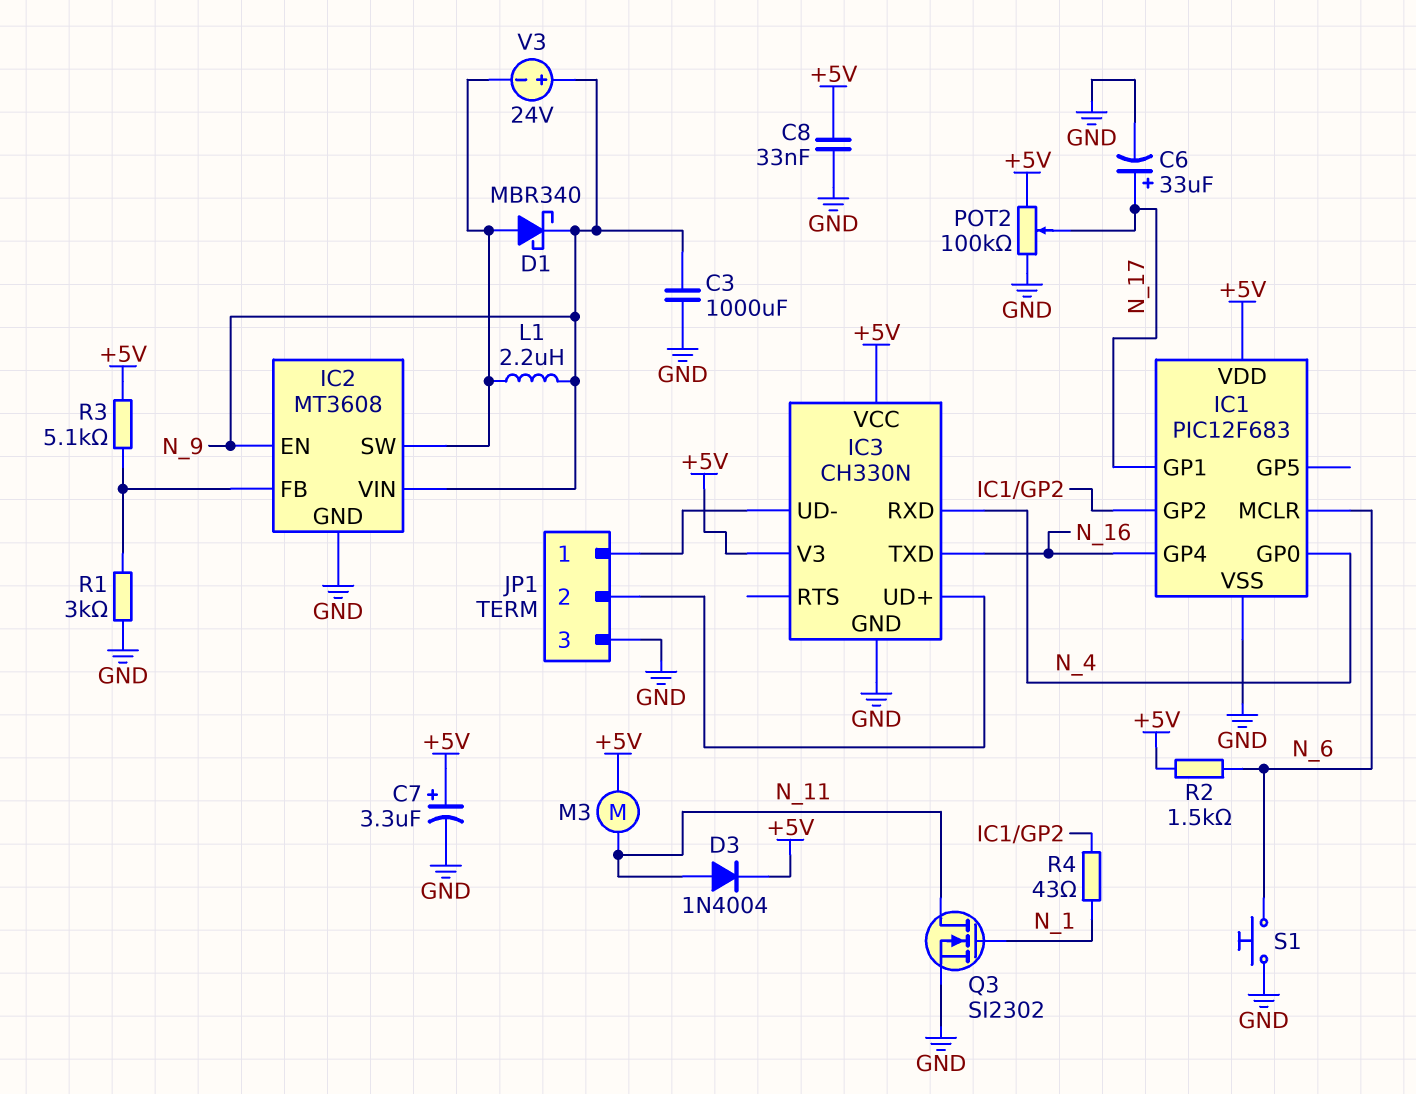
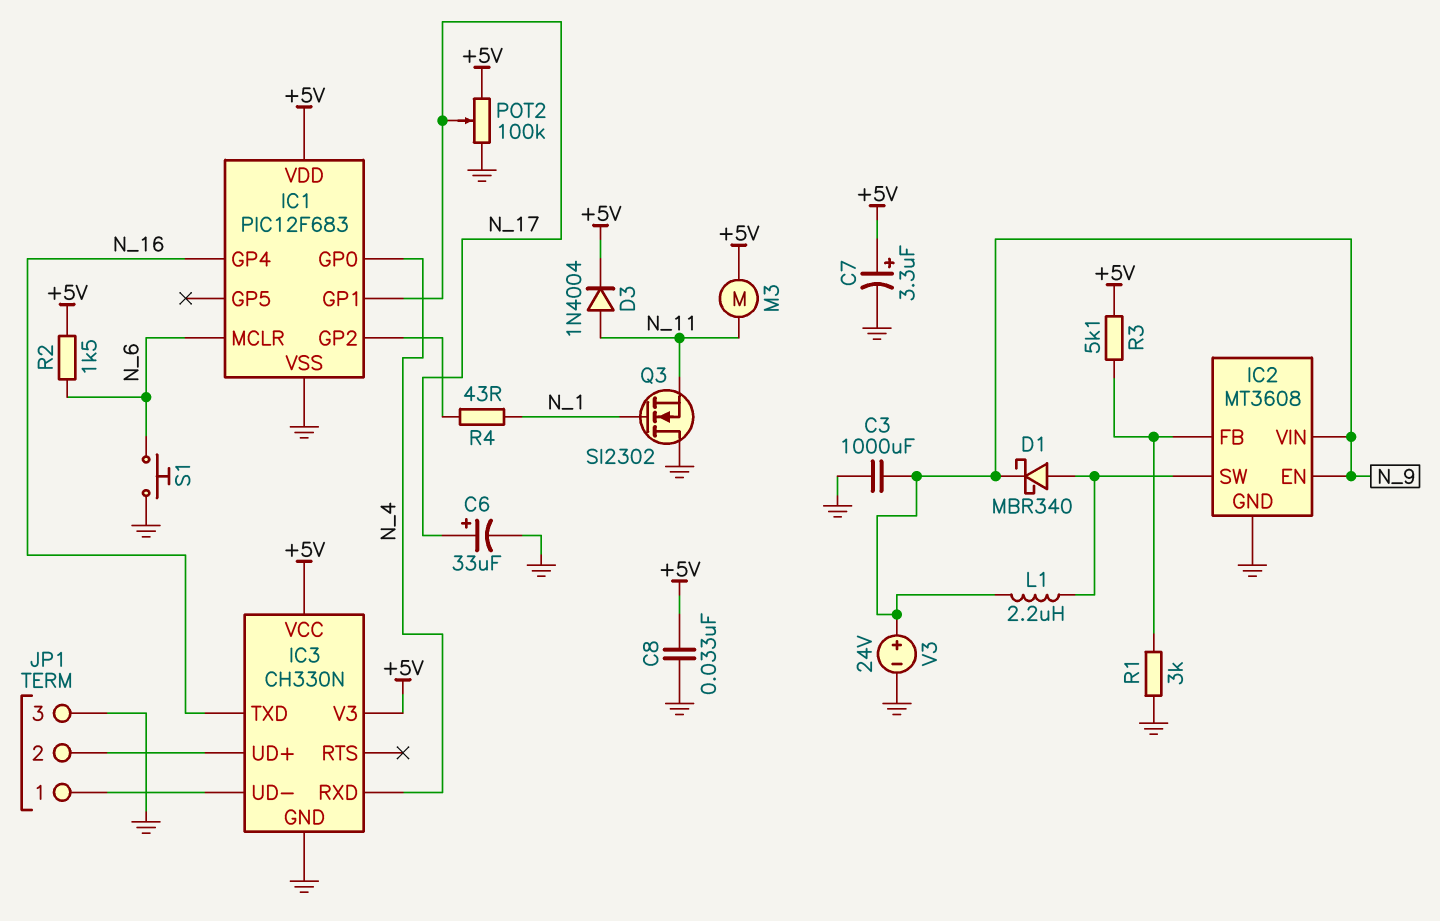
Q3: NMOS SI2302 (G N_1, D N_11, S GND) -> NMOS SI2302 (G N_1, D GND, S N_11)
V3: 24V (plus N_9, minus IC2/SW) -> 24V (plus N_9, minus GND)

